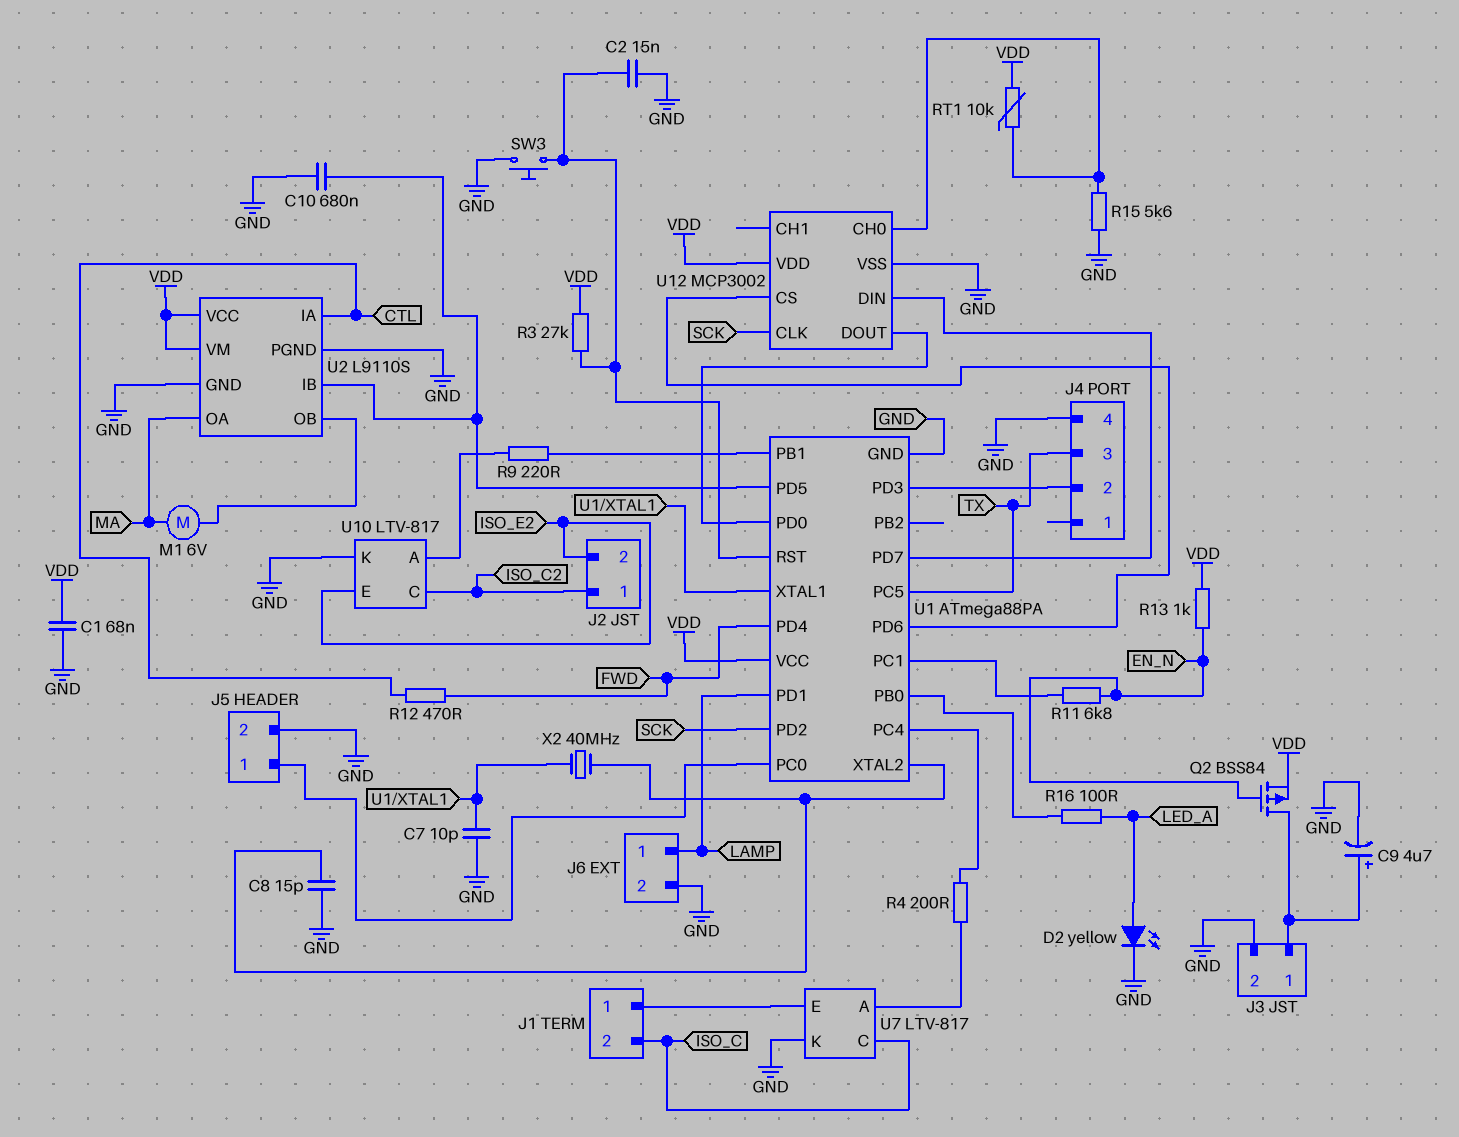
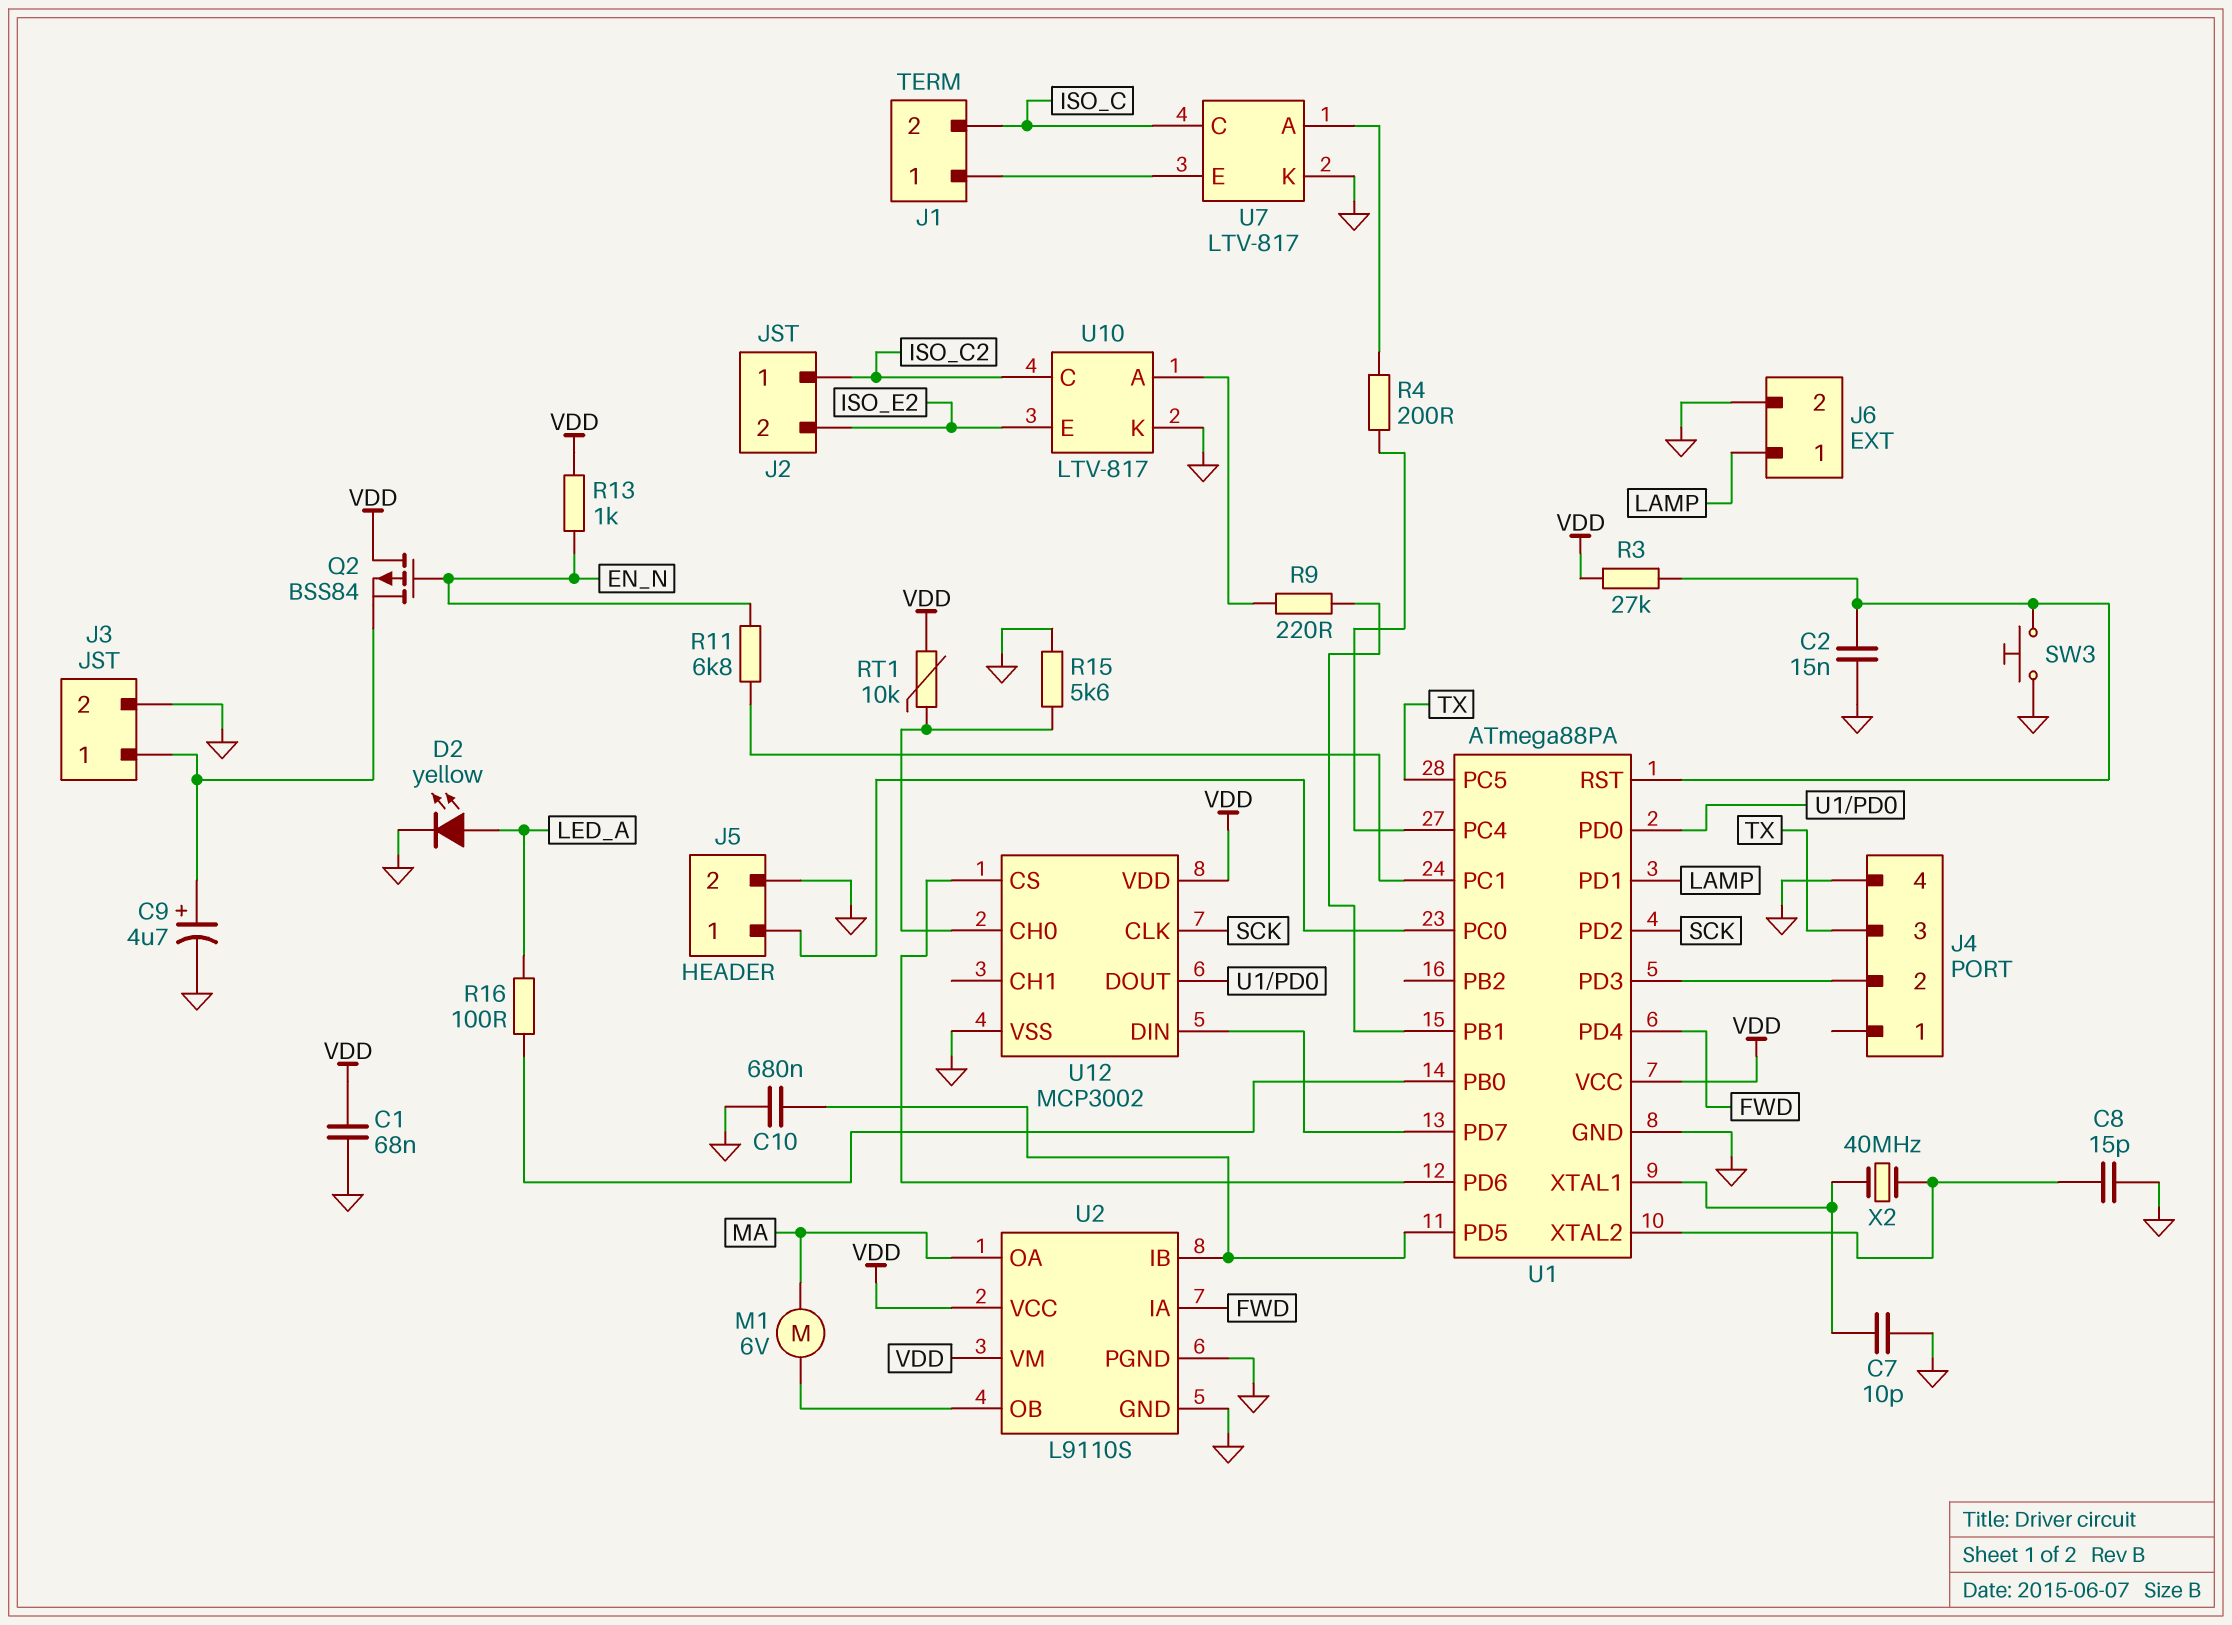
Q2: PMOS BSS84 (G EN_N, D J3/1, S VDD) -> PMOS BSS84 (G EN_N, D VDD, S J3/1)
R12: 470 (CTL, FWD) -> none
U2 pin IA: CTL -> FWD

